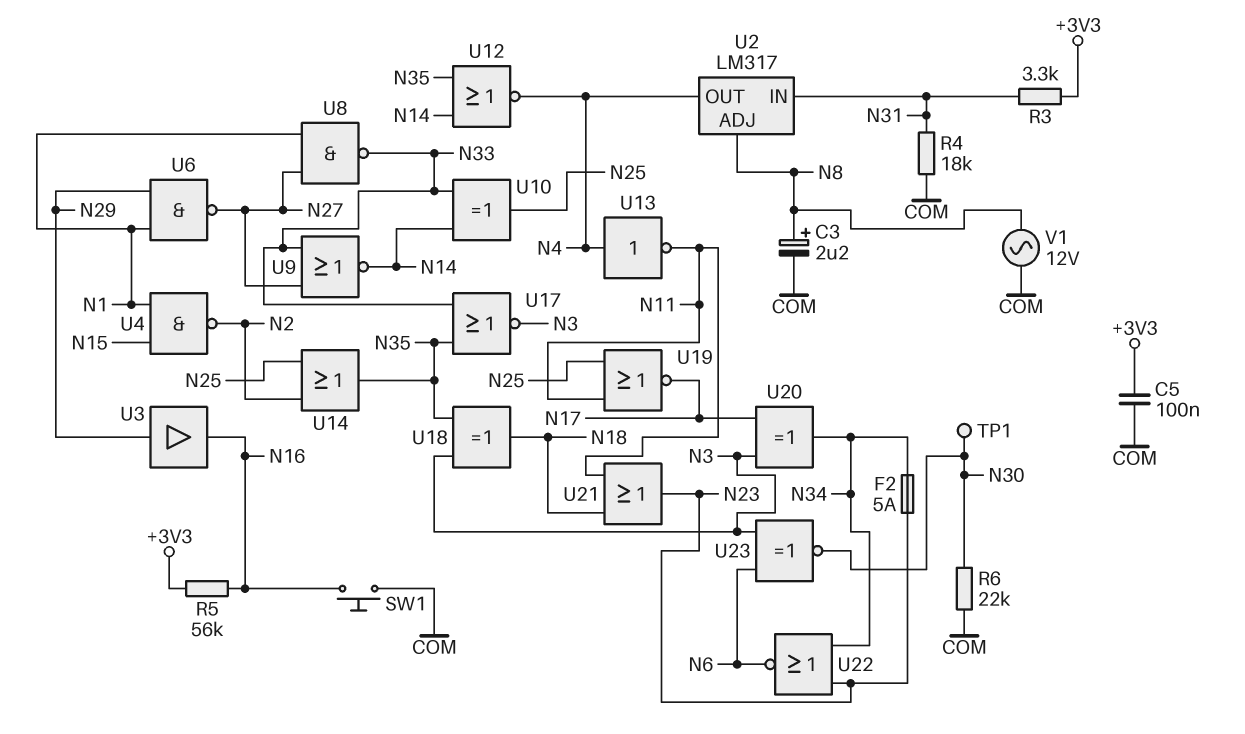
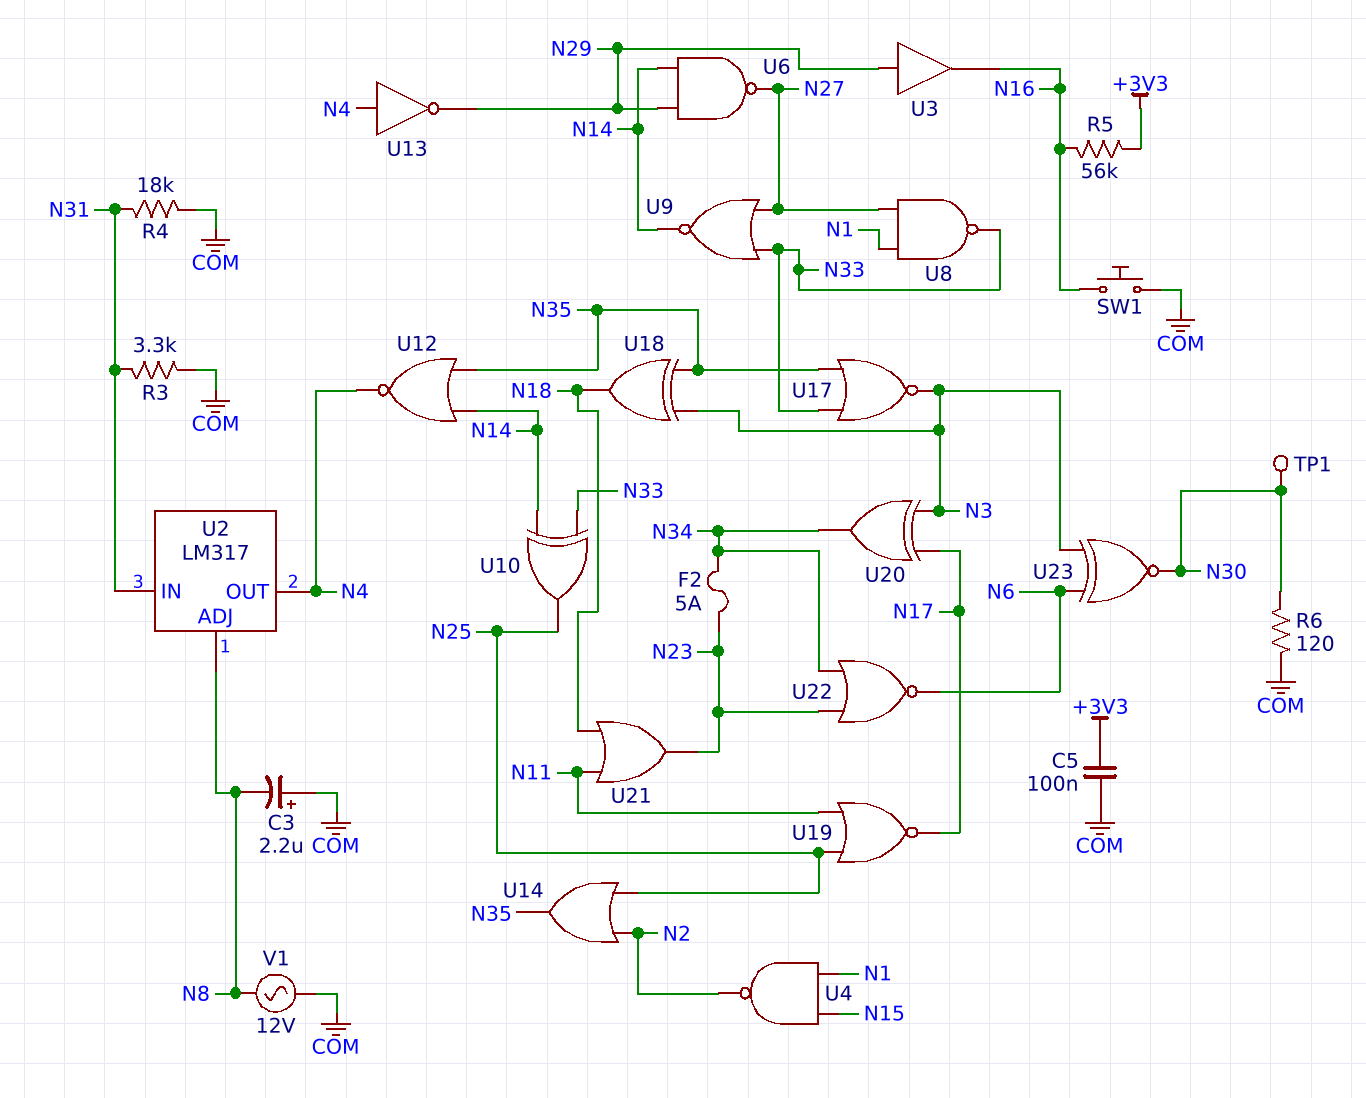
C3: 2.2uF (plus N8, minus COM) -> 2.2uF (plus COM, minus N8)
R3: 3.3k (+3V3, N31) -> 3.3k (COM, N31)
R6: 22k (COM, N30) -> 120 (COM, N30)
U6: NAND (in N1, in N29, out N27) -> NAND (in N14, in N29, out N27)
U13: NOT (in N4, out N11) -> NOT (in N4, out N29)

